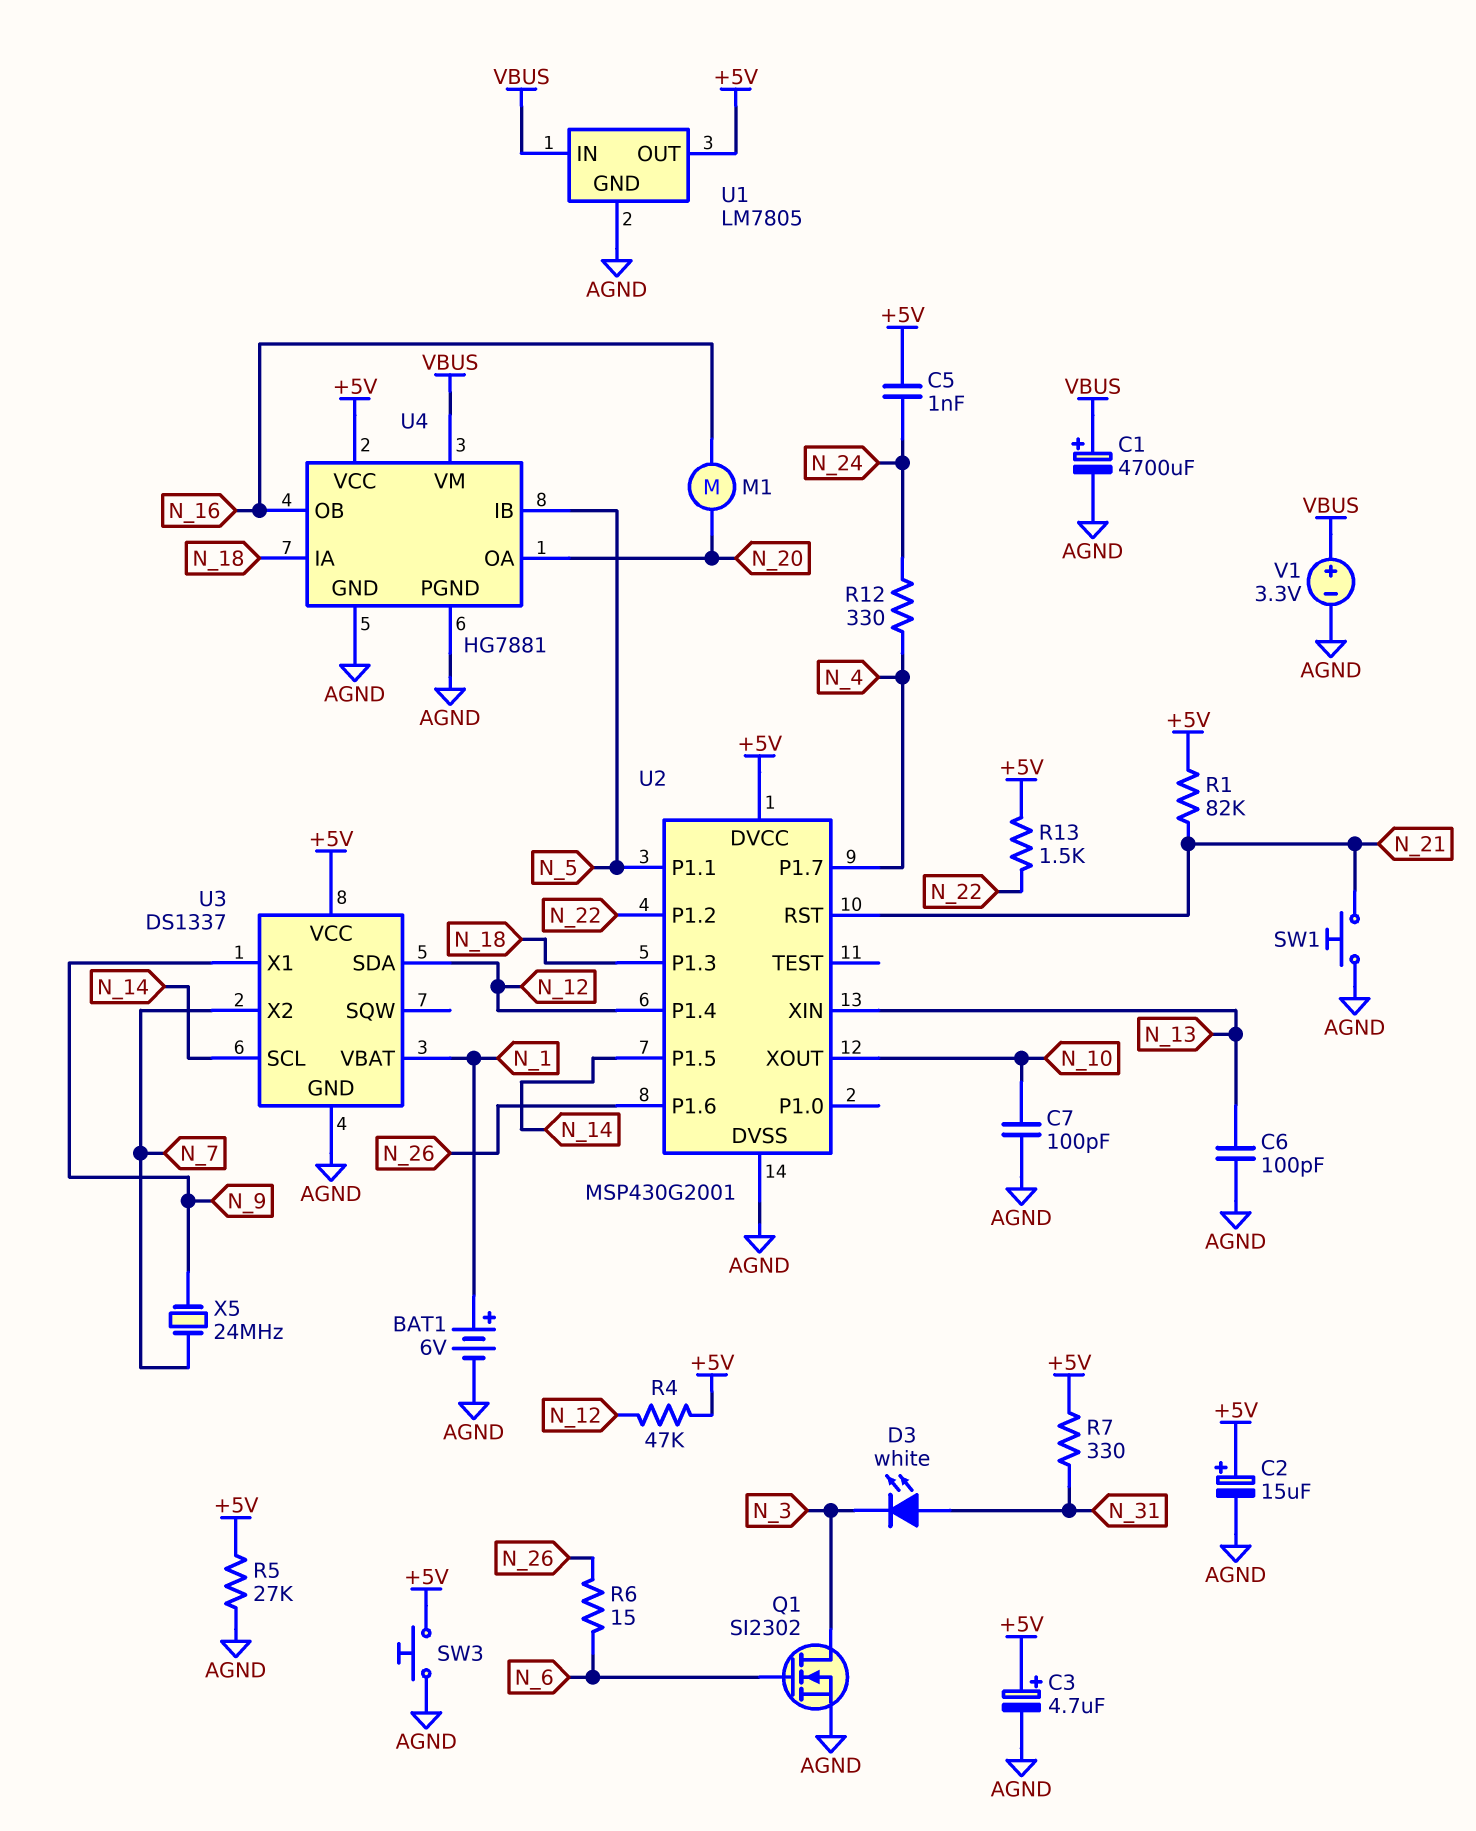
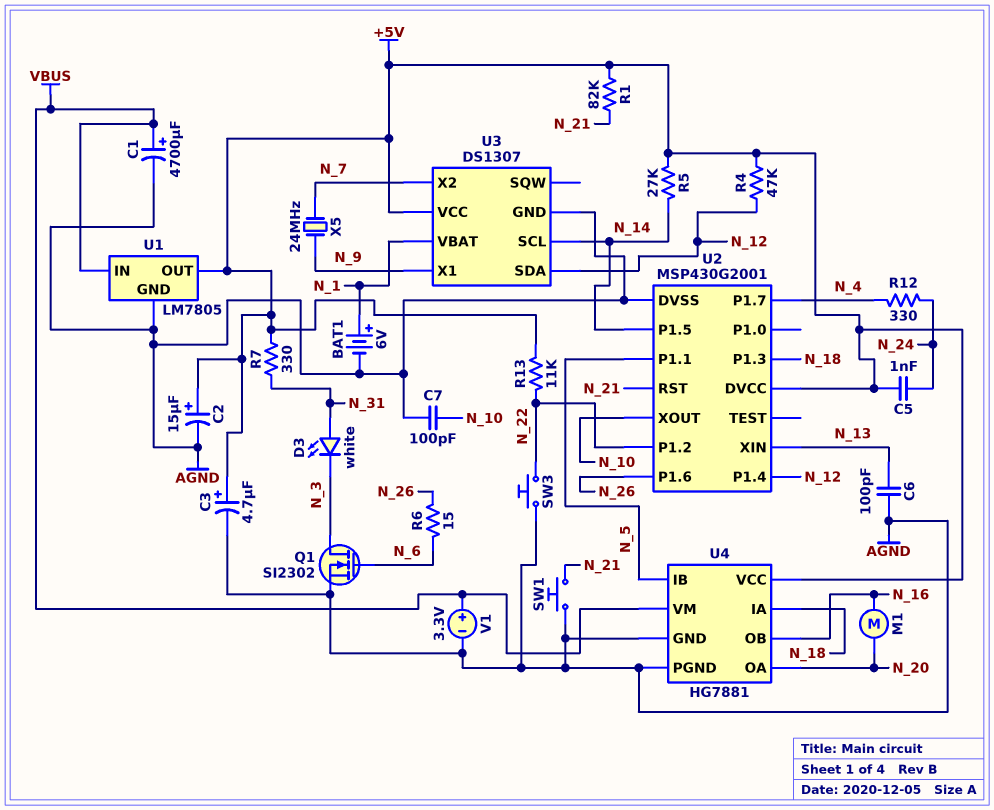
R5: 27k (+5V, AGND) -> 27k (+5V, N_14)
R13: 1.5k (+5V, N_22) -> 11k (+5V, N_22)
SW3: button (+5V, AGND) -> button (AGND, N_22)
U3: DS1337 -> DS1307

